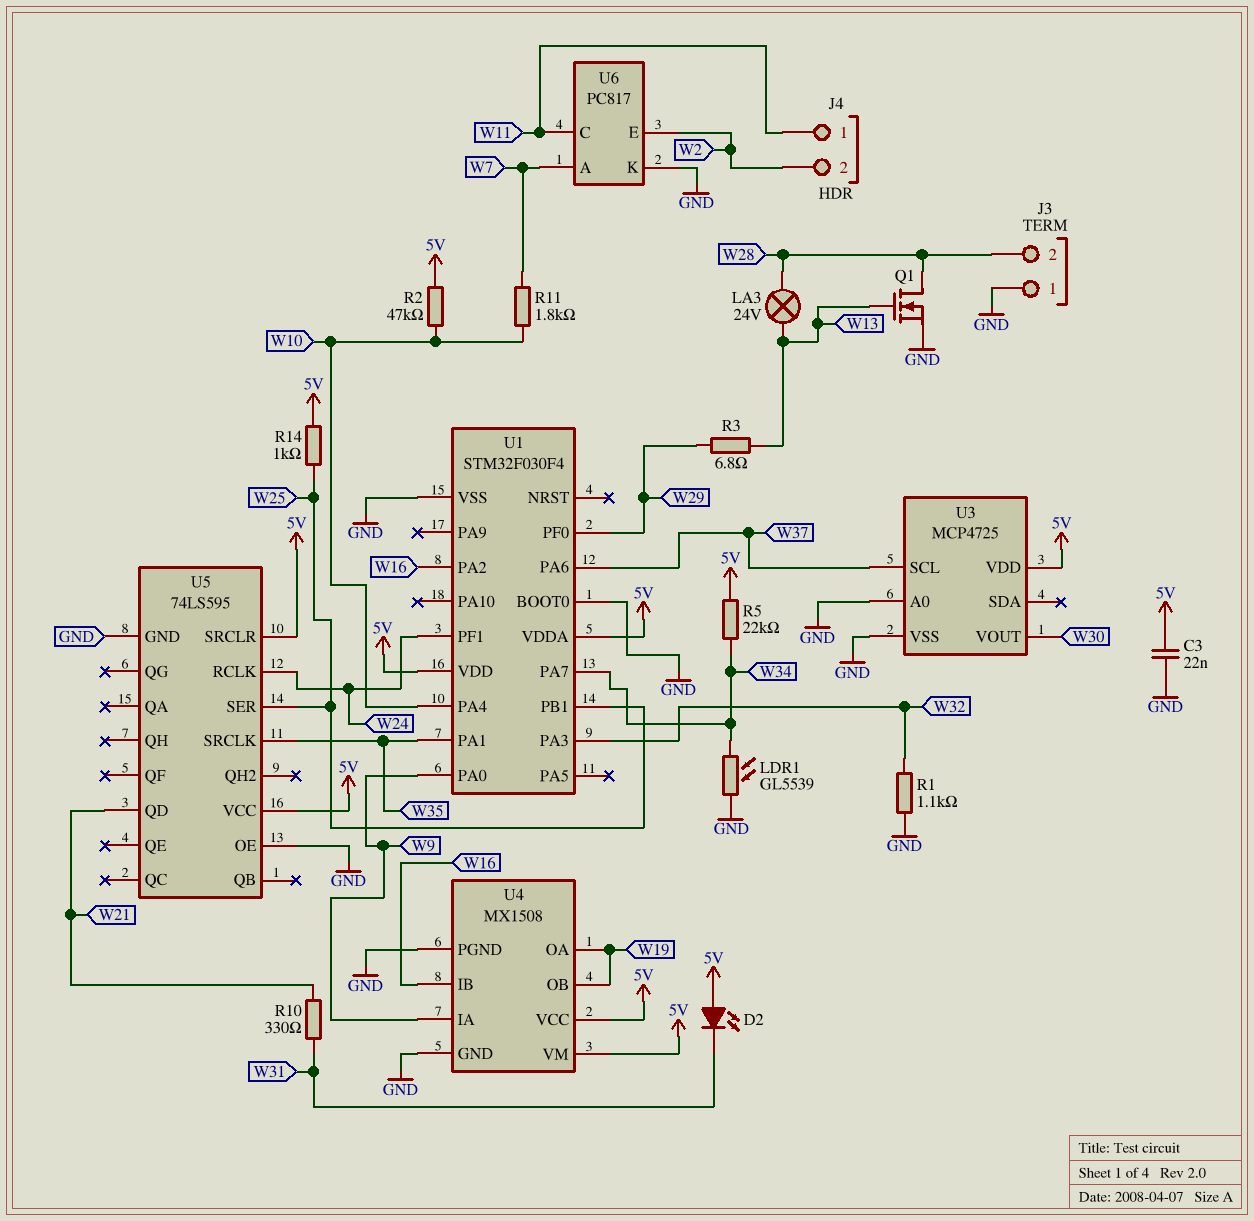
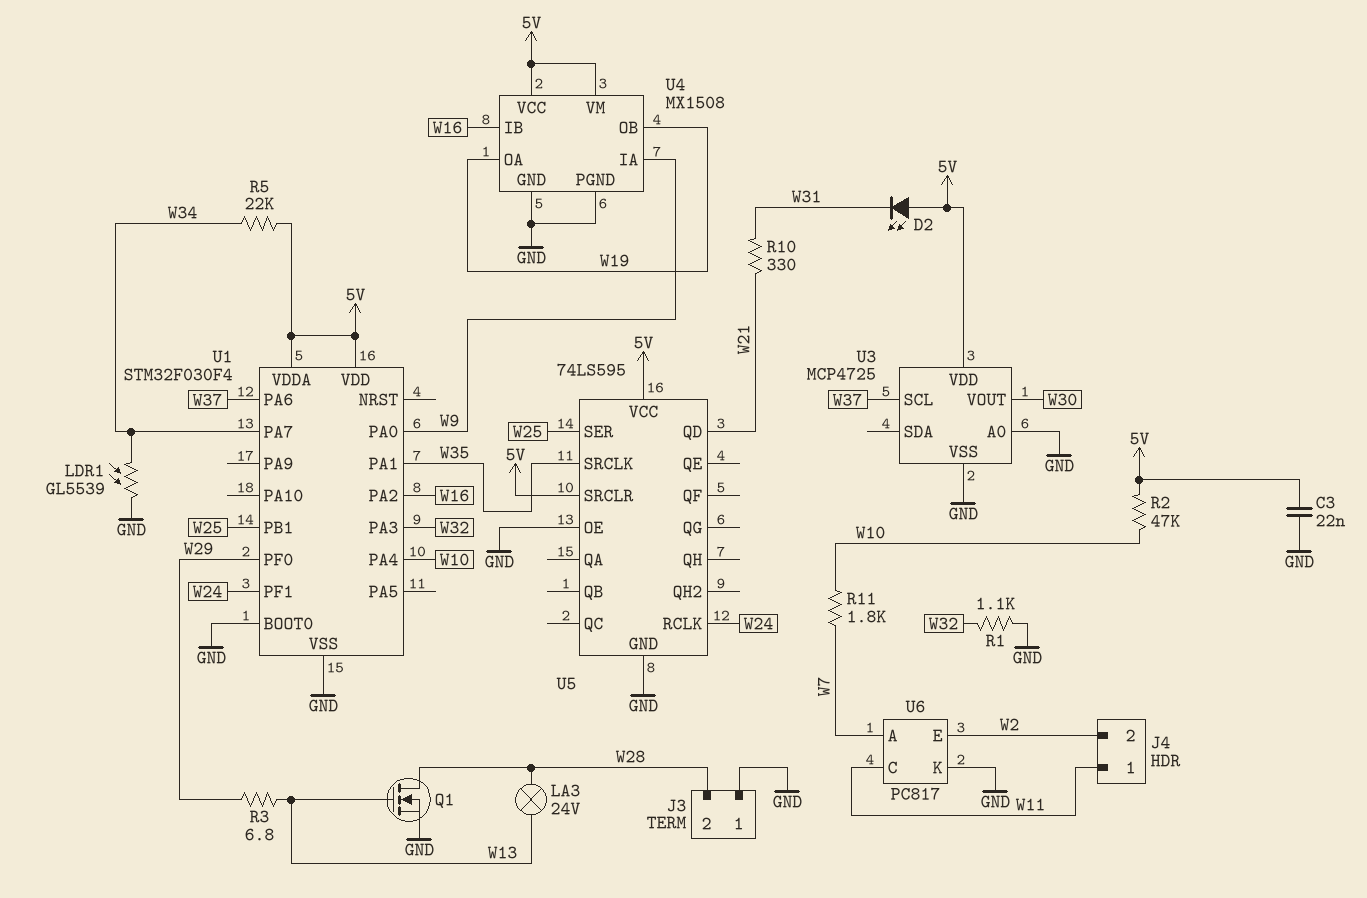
R14: 1k (5V, W25) -> none

